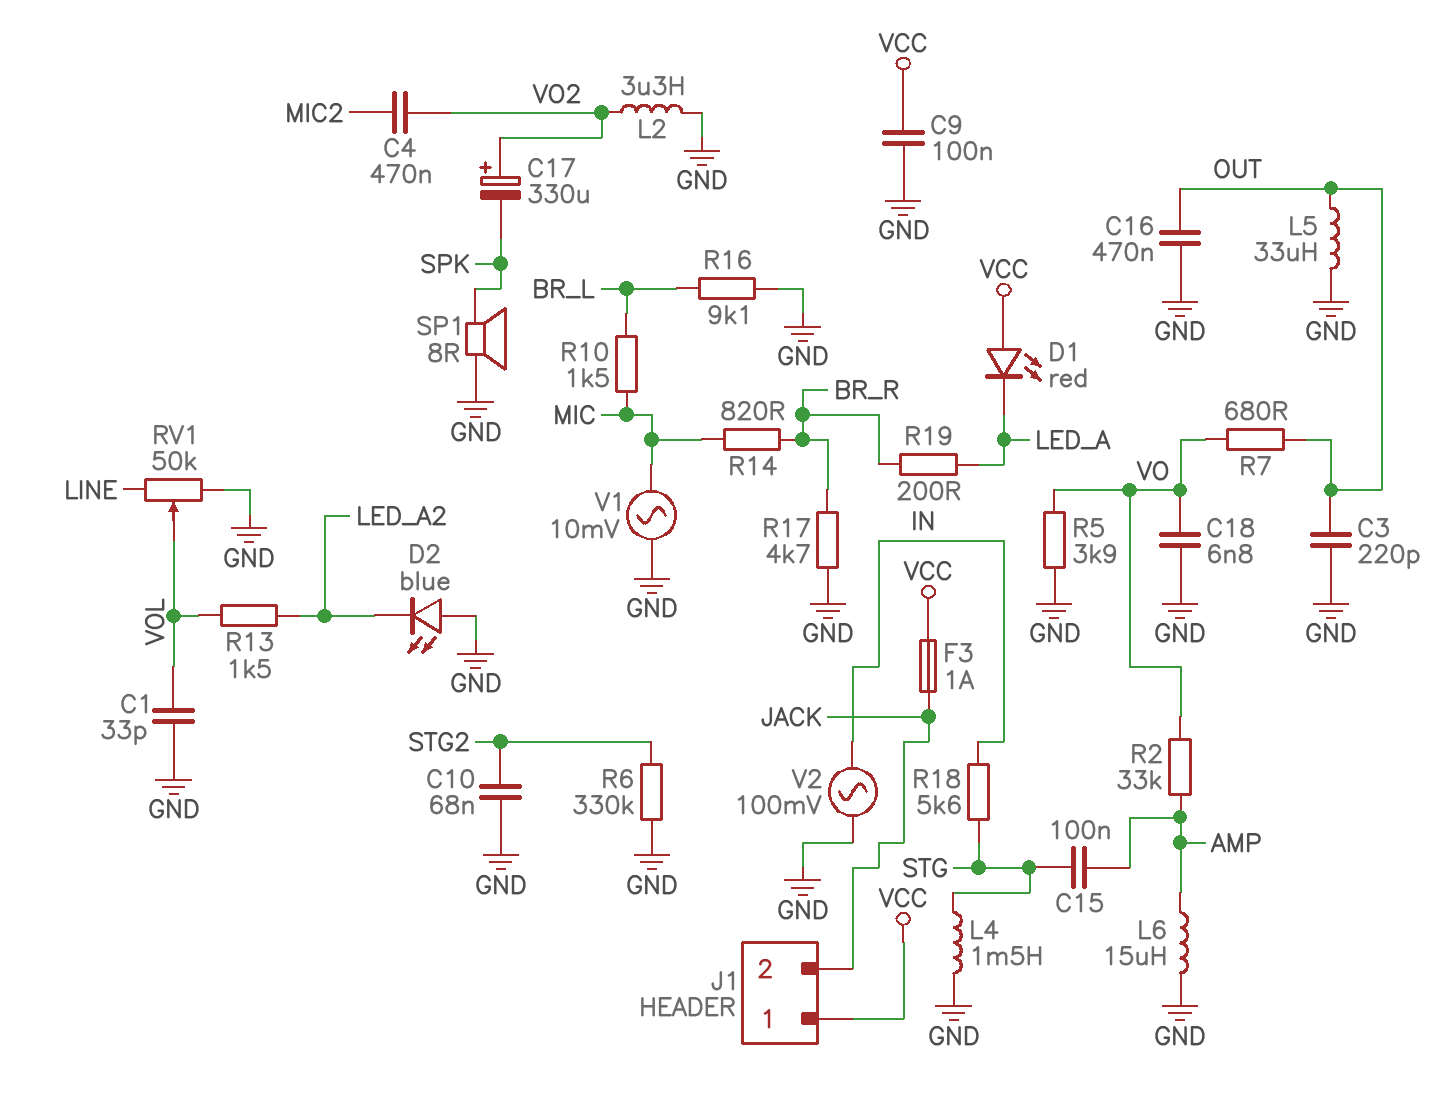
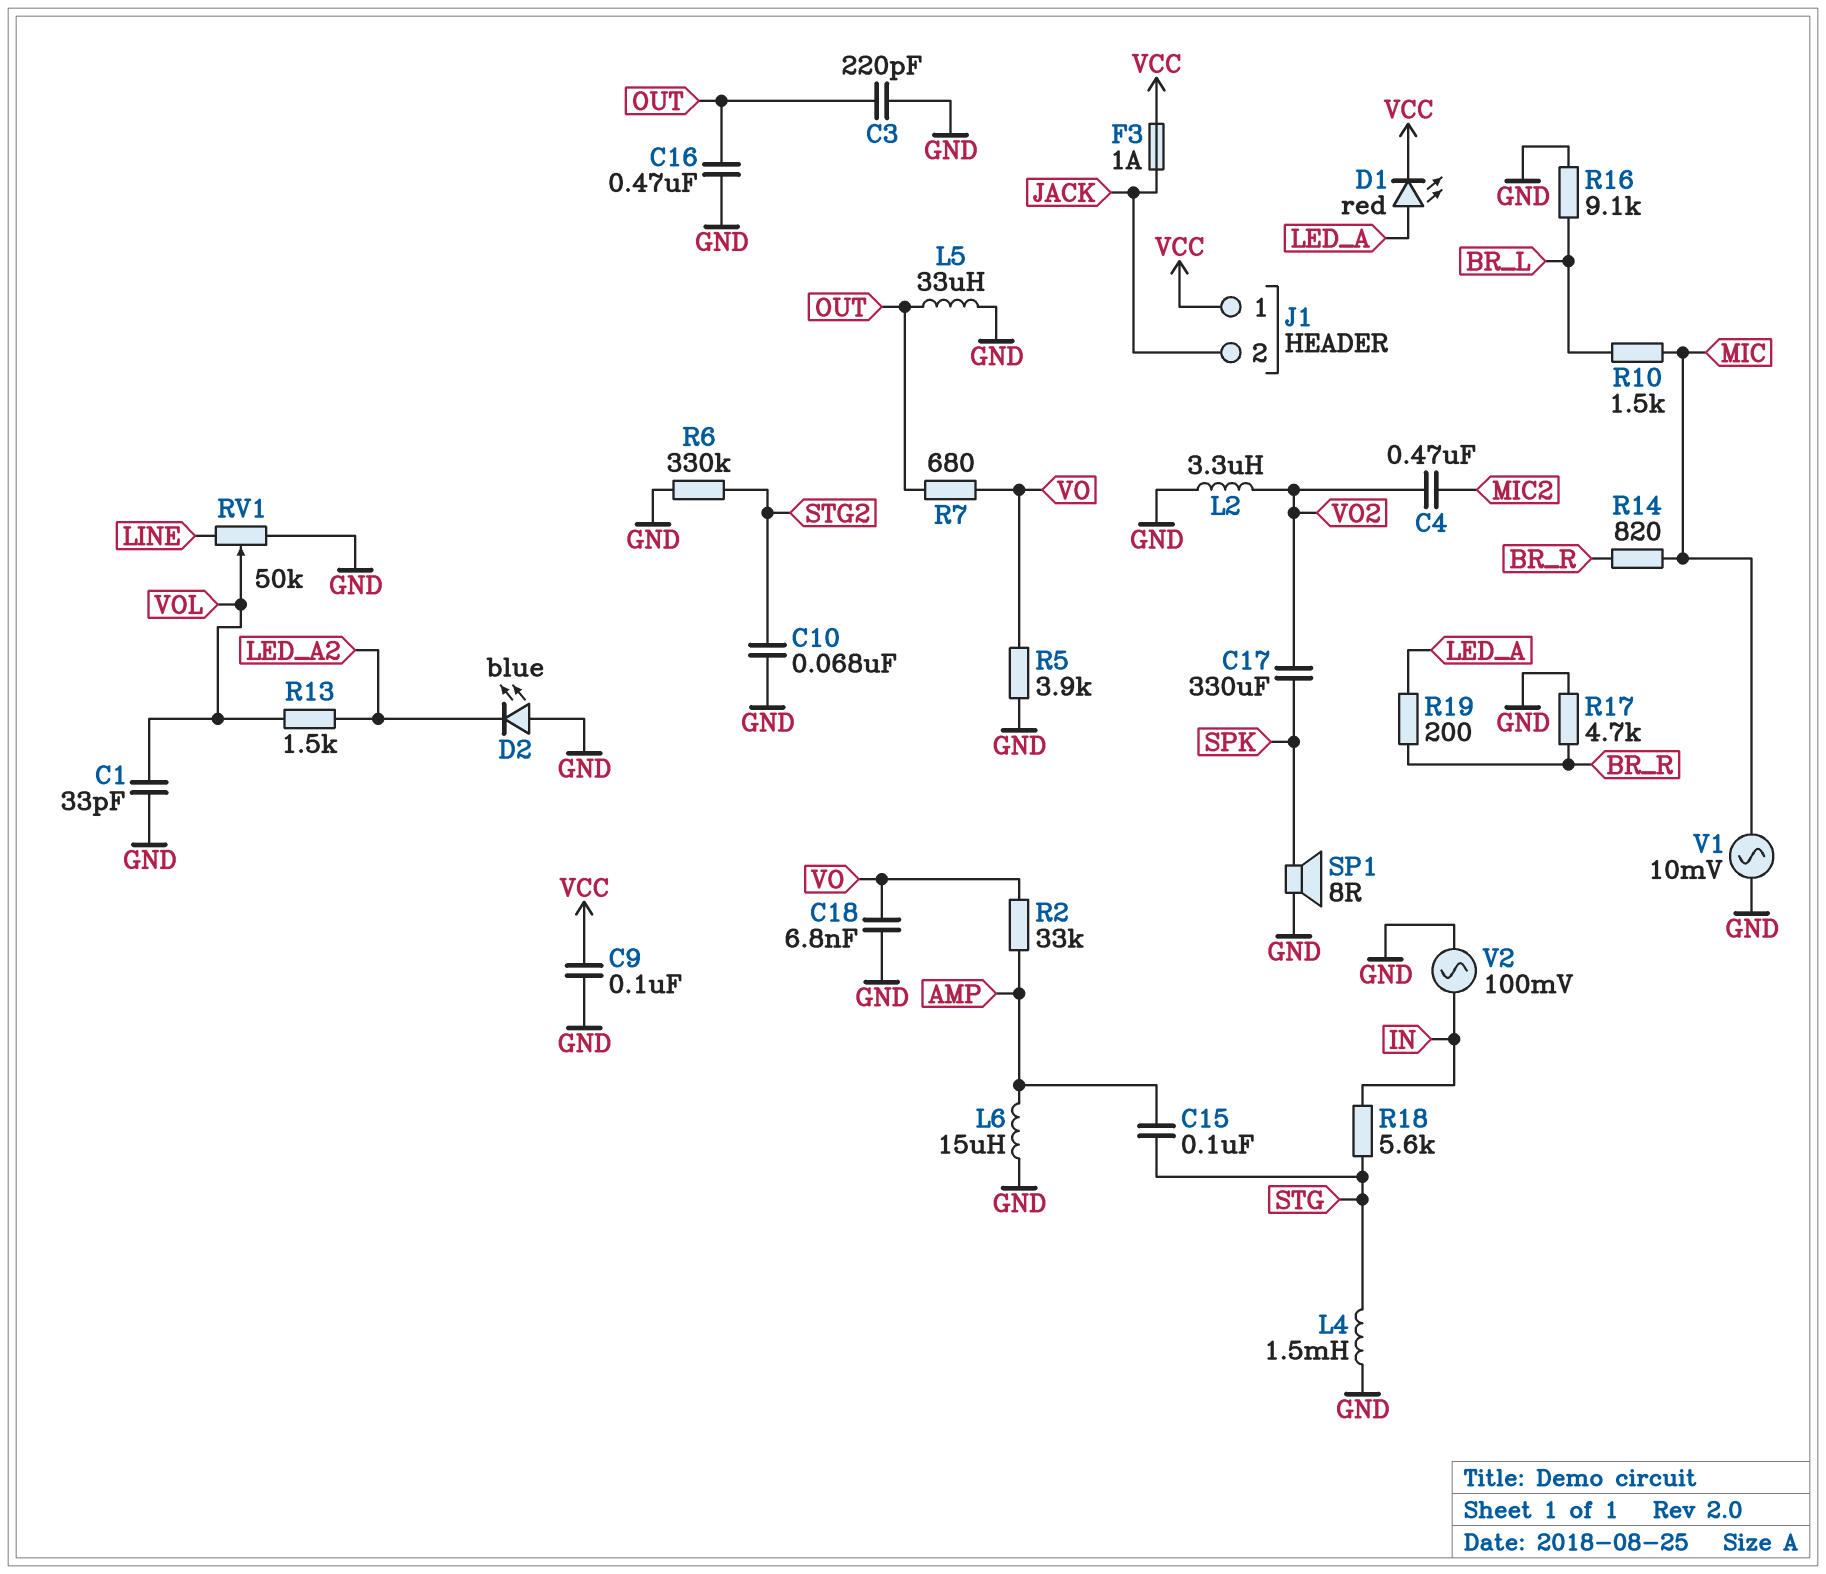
C17: 330uF (plus VO2, minus SPK) -> 330uF (SPK, VO2)
D1: LED red (A VCC, K LED_A) -> LED red (A LED_A, K VCC)

